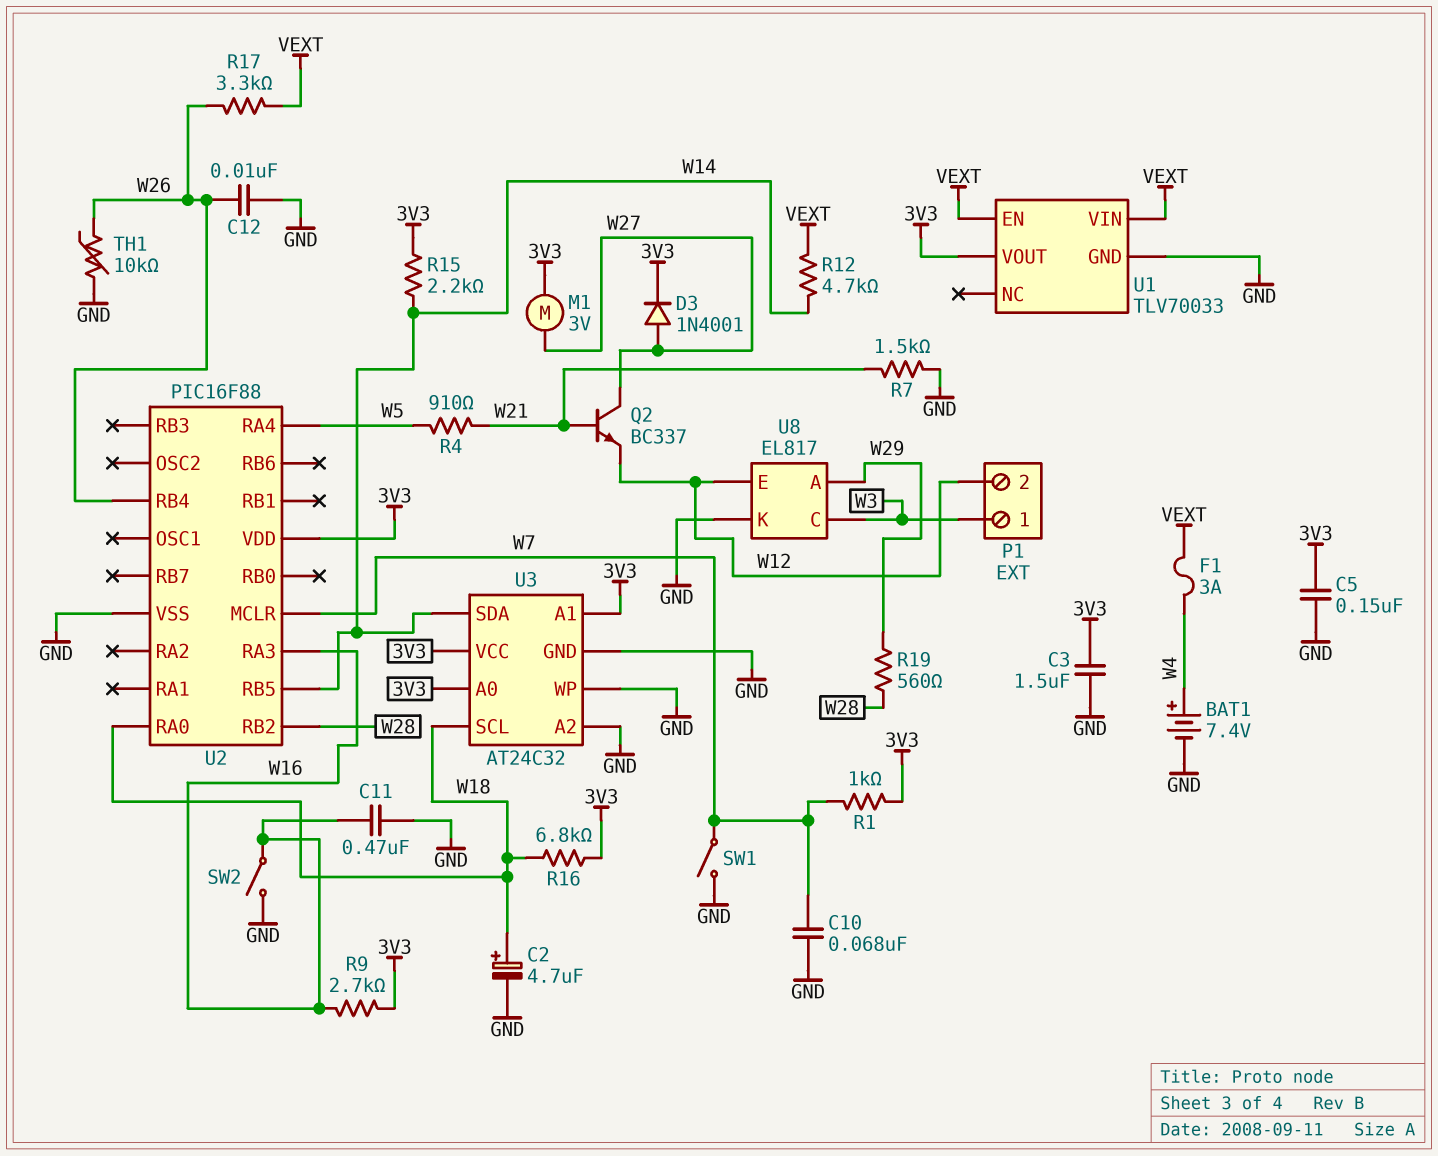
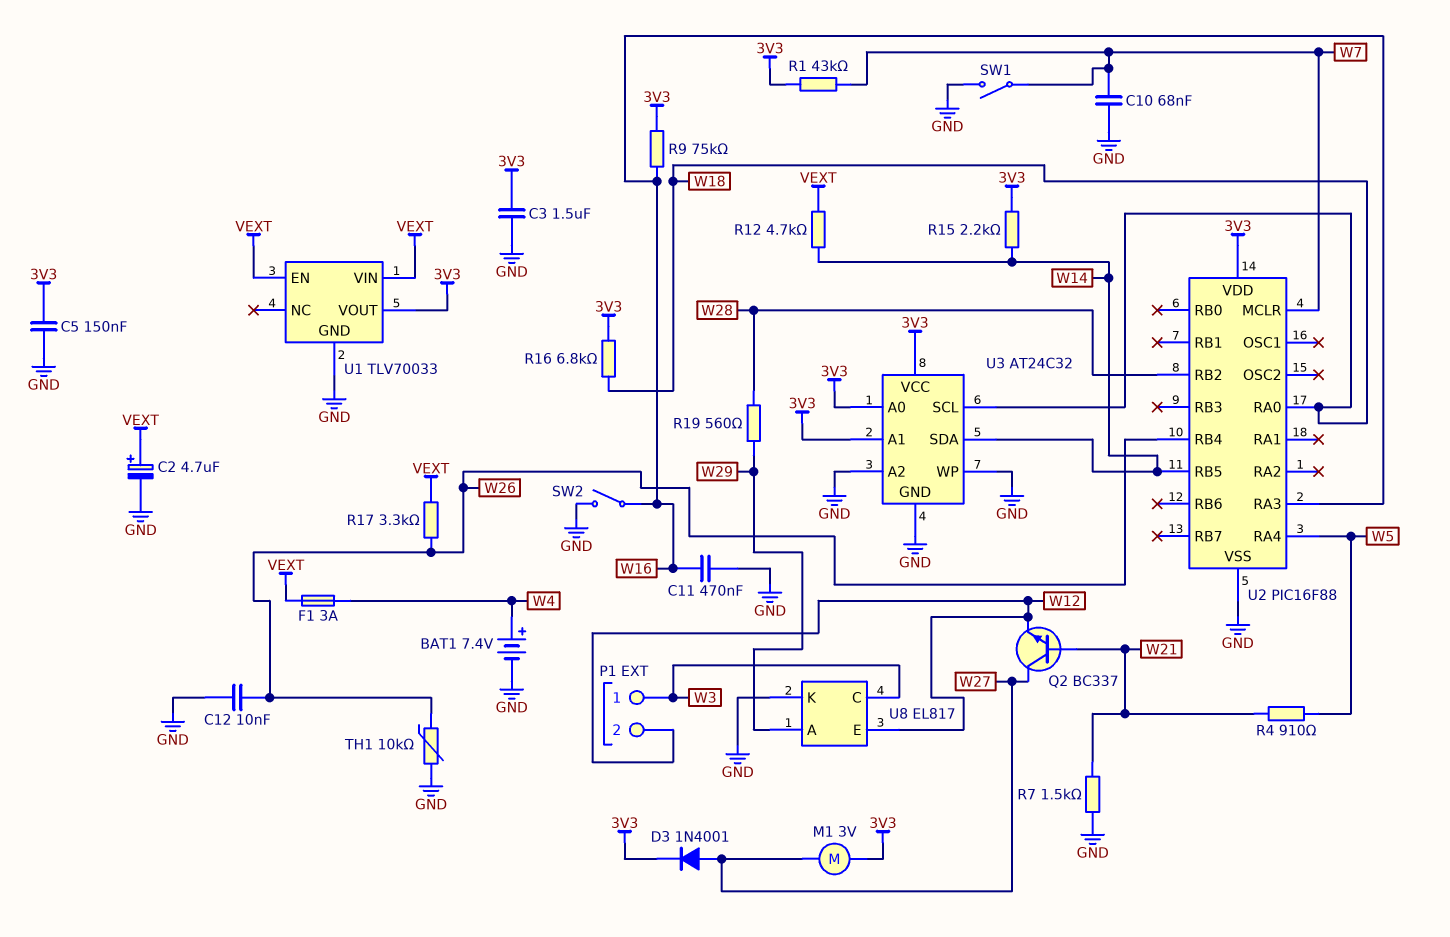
C2: 4.7uF (plus W18, minus GND) -> 4.7uF (plus VEXT, minus GND)
R1: 1k (3V3, W7) -> 43k (3V3, W7)
R9: 2.7k (3V3, W16) -> 75k (3V3, W16)

